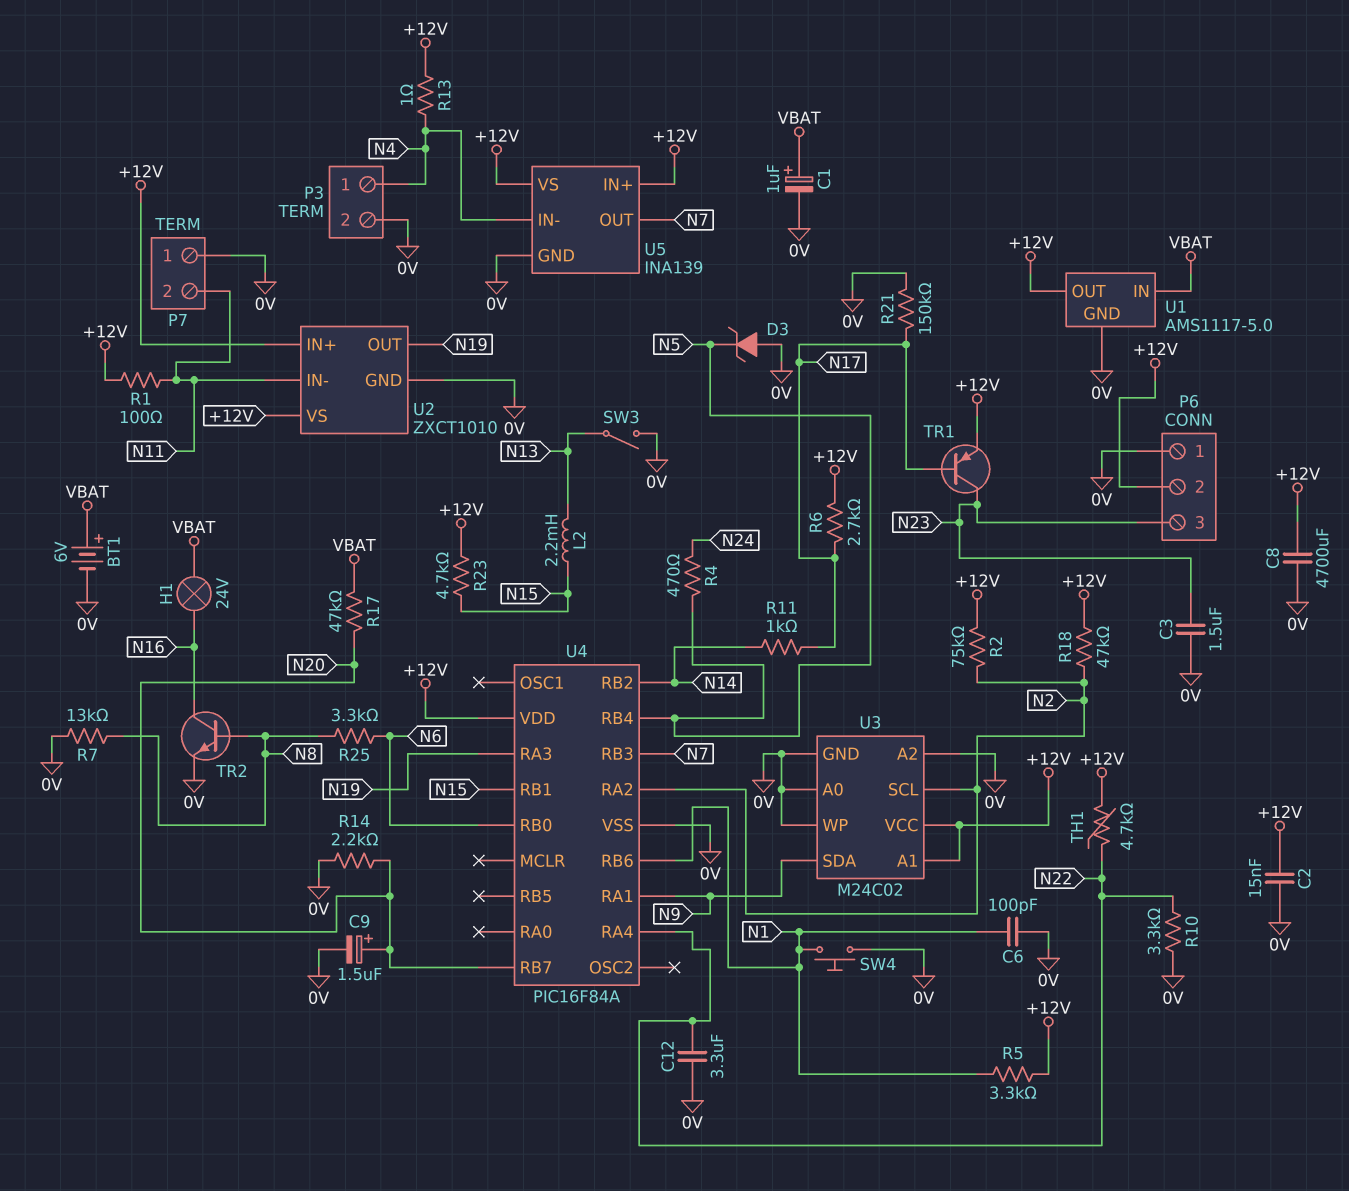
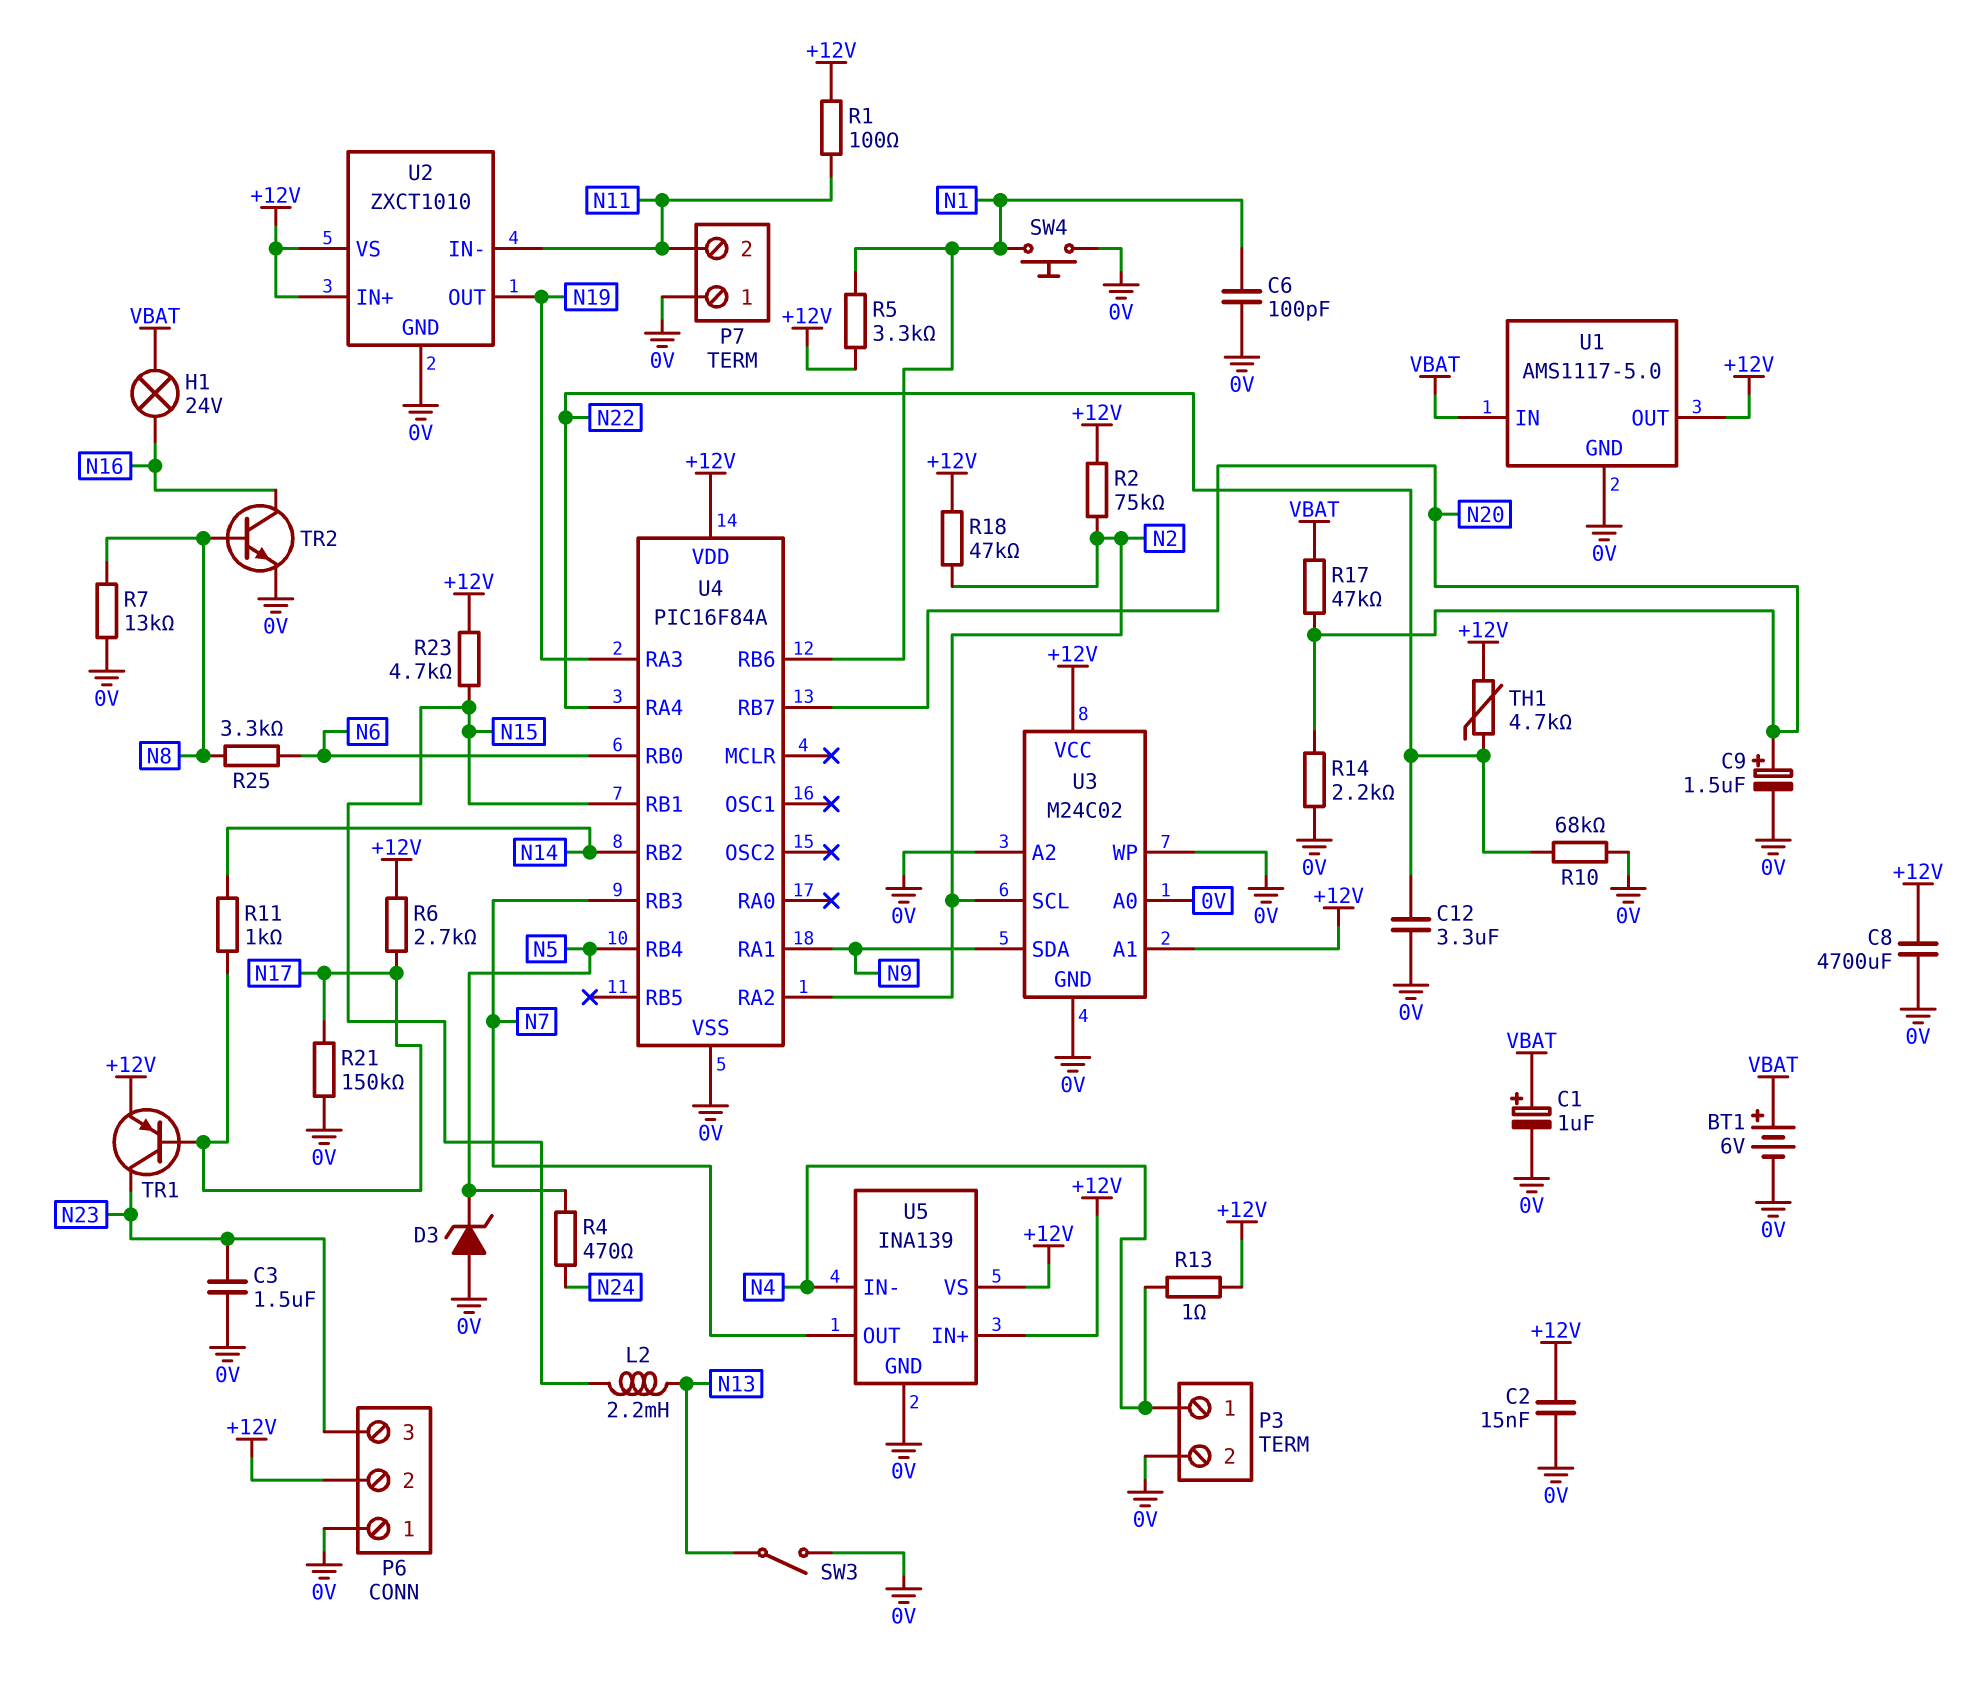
R10: 3.3k (0V, N22) -> 68k (0V, N22)

